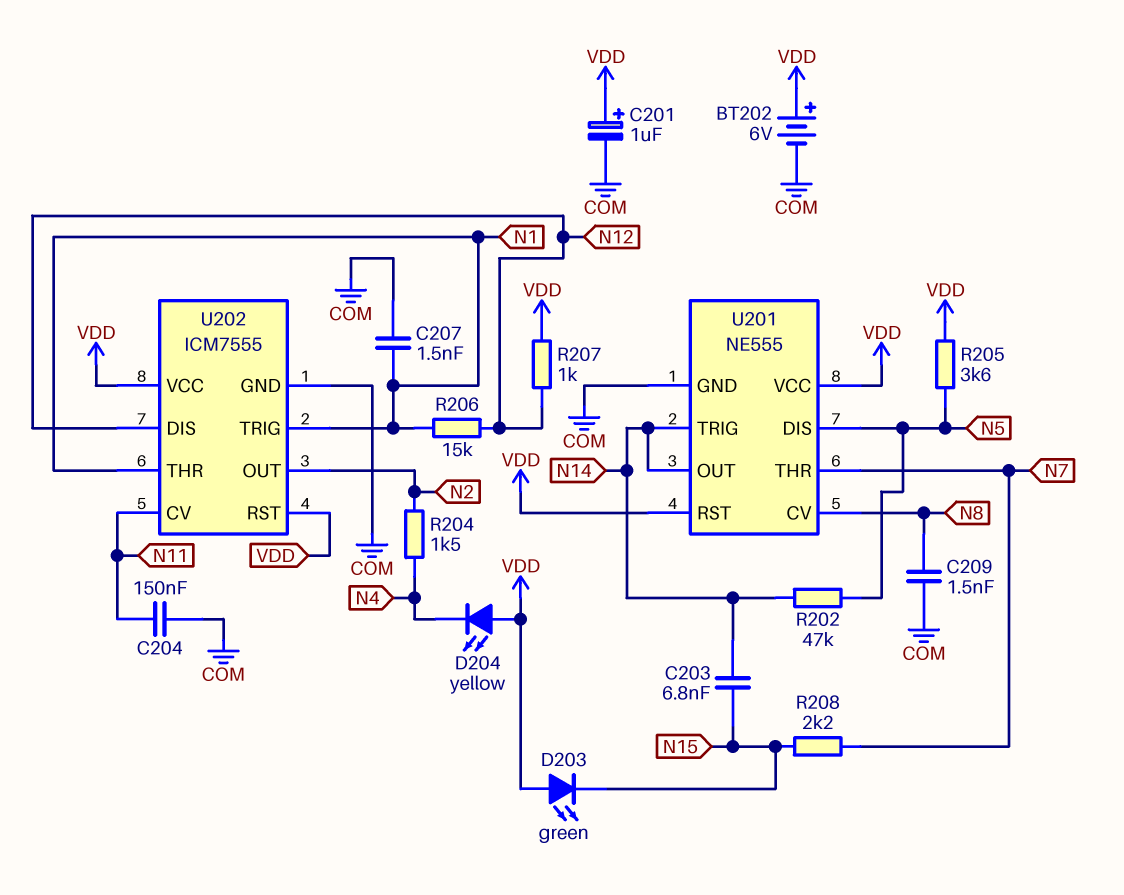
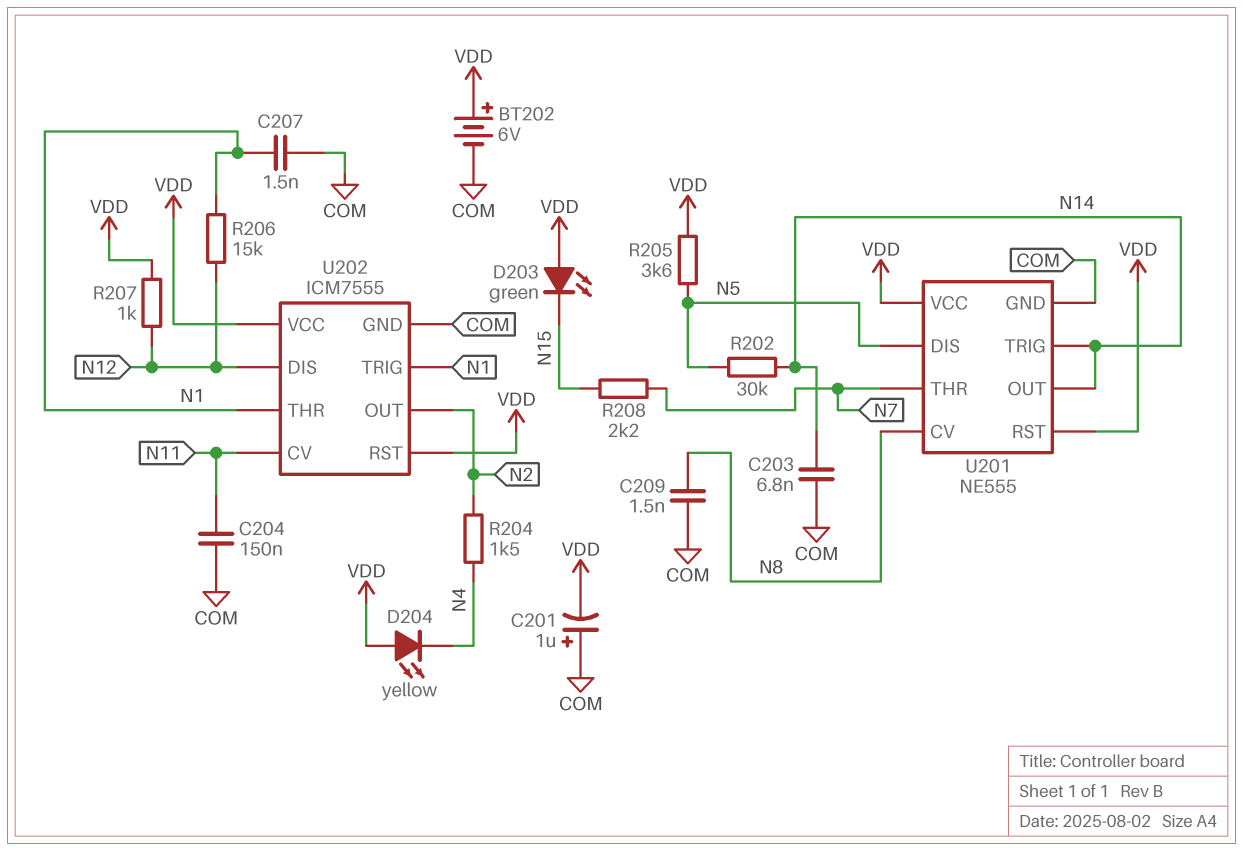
C201: 1uF (plus VDD, minus COM) -> 1uF (plus COM, minus VDD)
C203: 6.8nF (N14, N15) -> 6.8nF (COM, N14)
R202: 47k (N5, N14) -> 30k (N5, N14)

